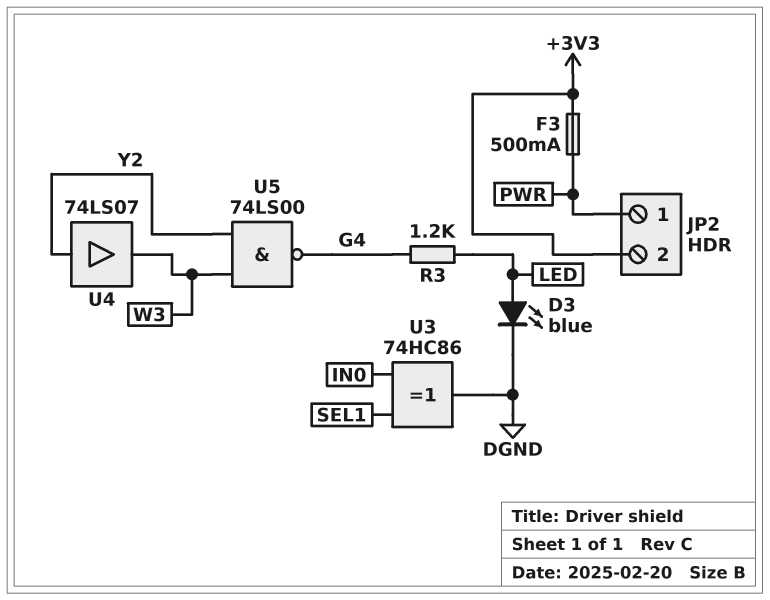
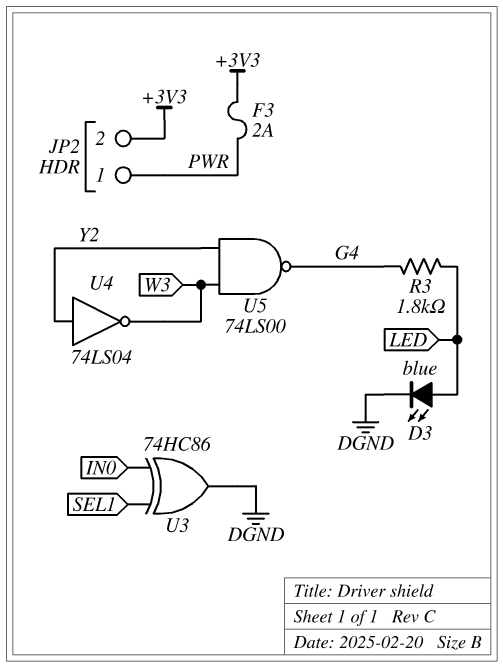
F3: 500mA (+3V3, PWR) -> 2A (+3V3, PWR)
R3: 1.2k (G4, LED) -> 1.8k (G4, LED)
U4: buffer 74LS07 (in Y2, out W3) -> NOT 74LS04 (in Y2, out W3)

